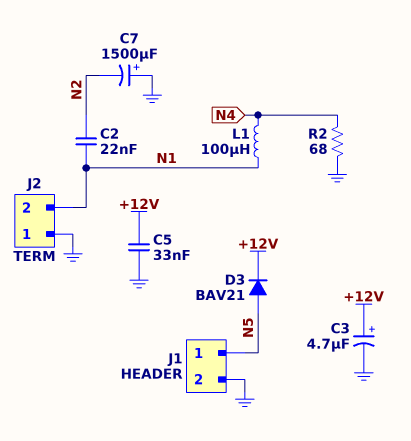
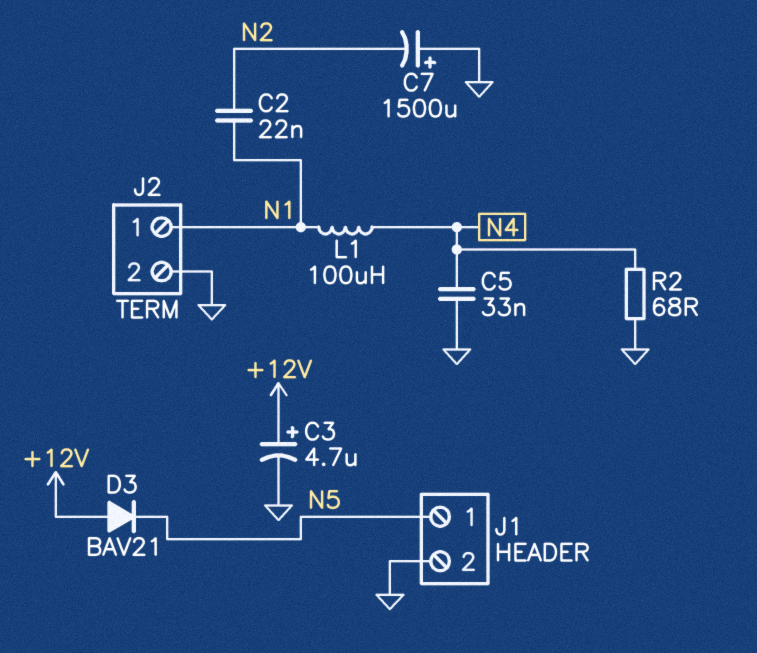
C5: 33nF (+12V, GND) -> 33nF (GND, N4)
D3: diode BAV21 (A N5, K +12V) -> diode BAV21 (A +12V, K N5)
J2 pin 1: GND -> N1
J2 pin 2: N1 -> GND

